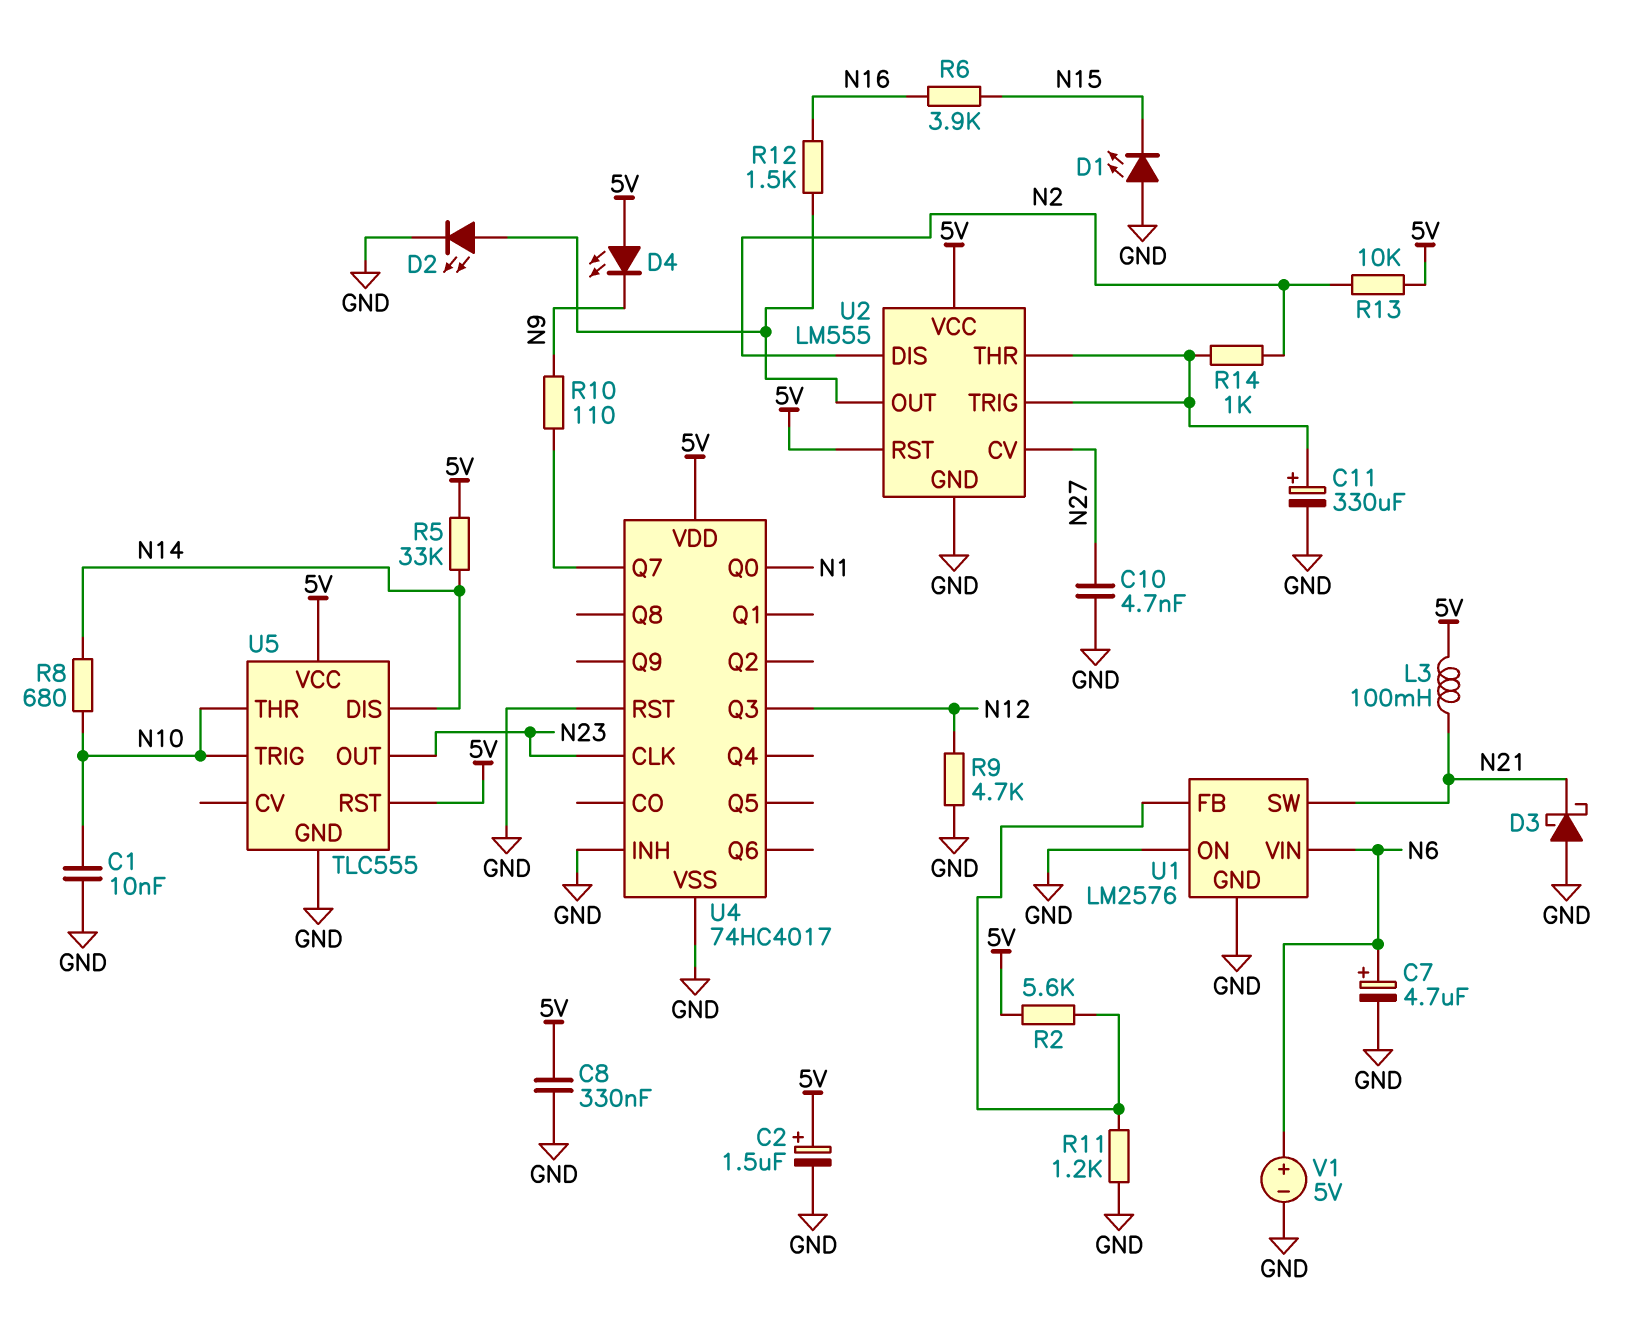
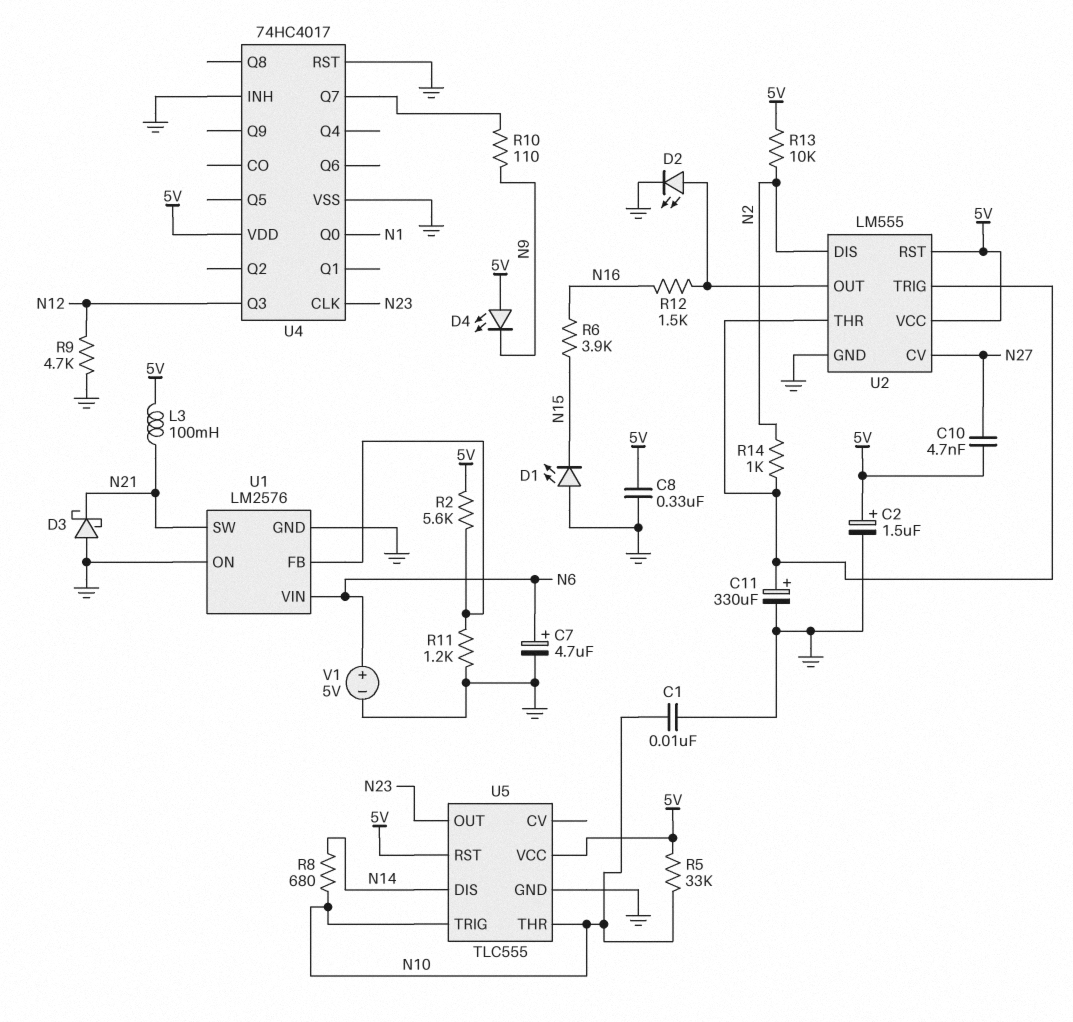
C10: 4.7nF (GND, N27) -> 4.7nF (5V, N27)
R5: 33k (5V, N14) -> 33k (5V, N10)

